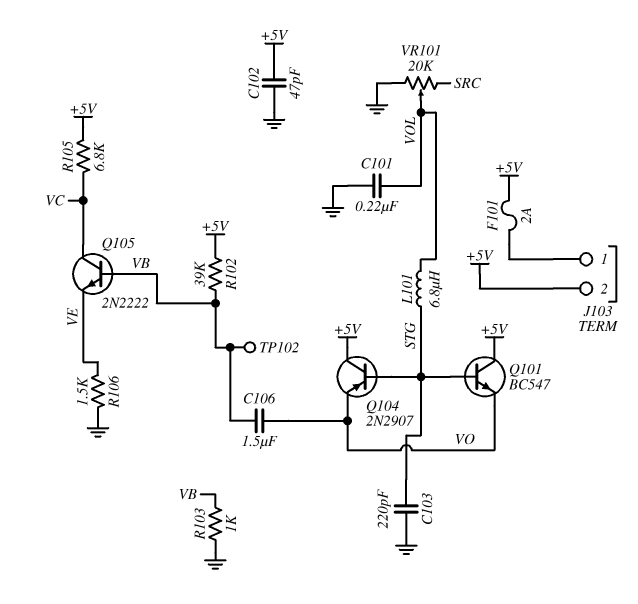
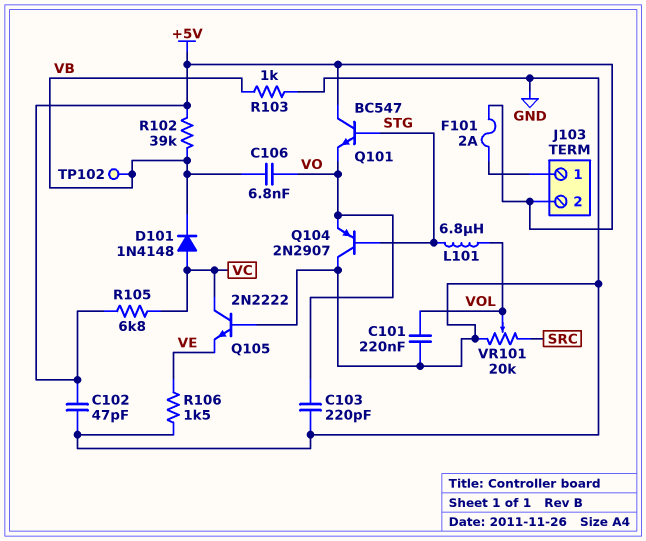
C103: 220pF (GND, STG) -> 220pF (GND, VO)
C106: 1.5uF (VB, VO) -> 6.8nF (VB, VO)
D101: none -> diode 1N4148 (A VC, K VB)
Q104: PNP 2N2907 (B STG, C +5V, E VO) -> PNP 2N2907 (B STG, C GND, E VO)
Q105: NPN 2N2222 (B VB, C VC, E VE) -> NPN 2N2222 (B GND, C VC, E VE)

